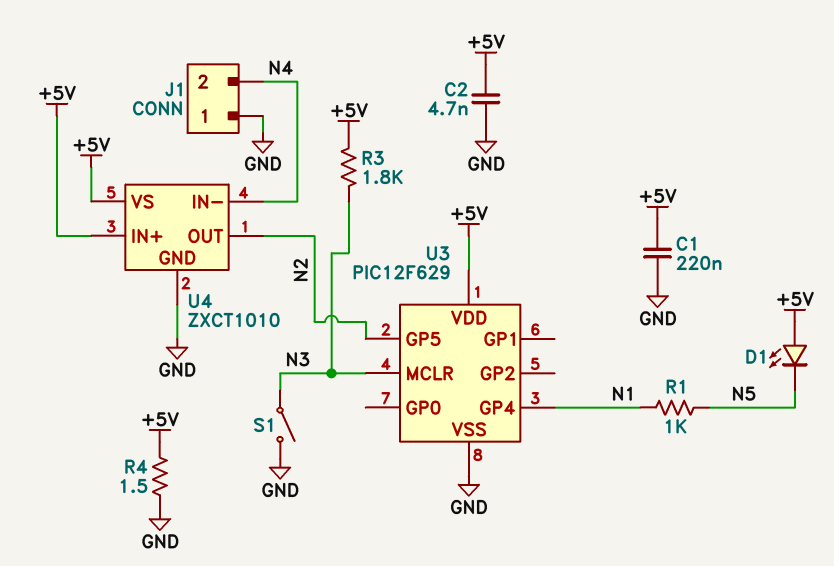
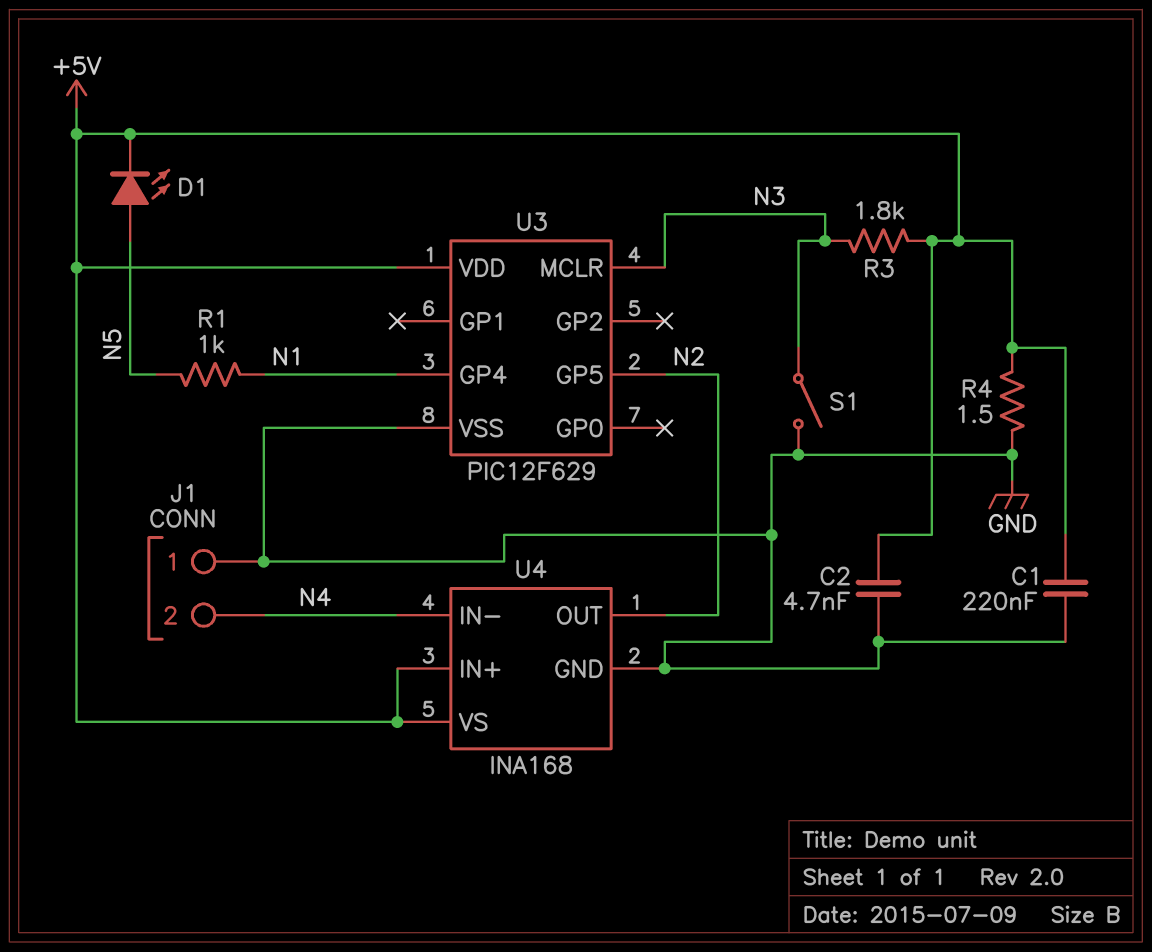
D1: LED (A +5V, K N5) -> LED (A N5, K +5V)
U4: ZXCT1010 -> INA168

